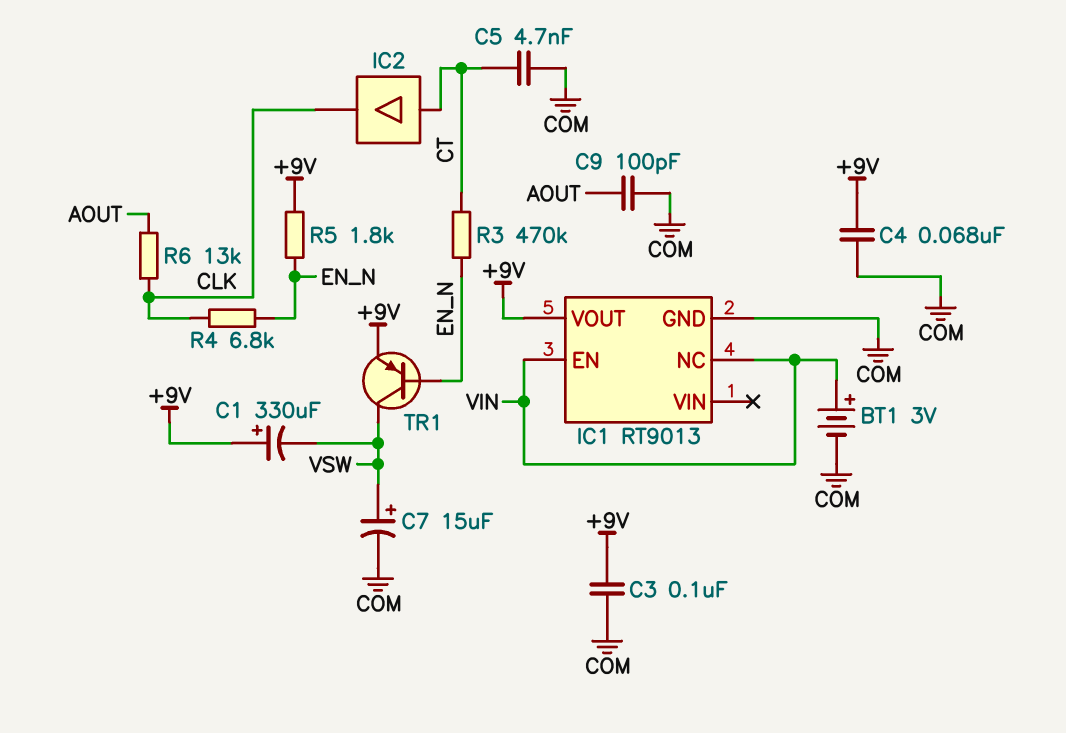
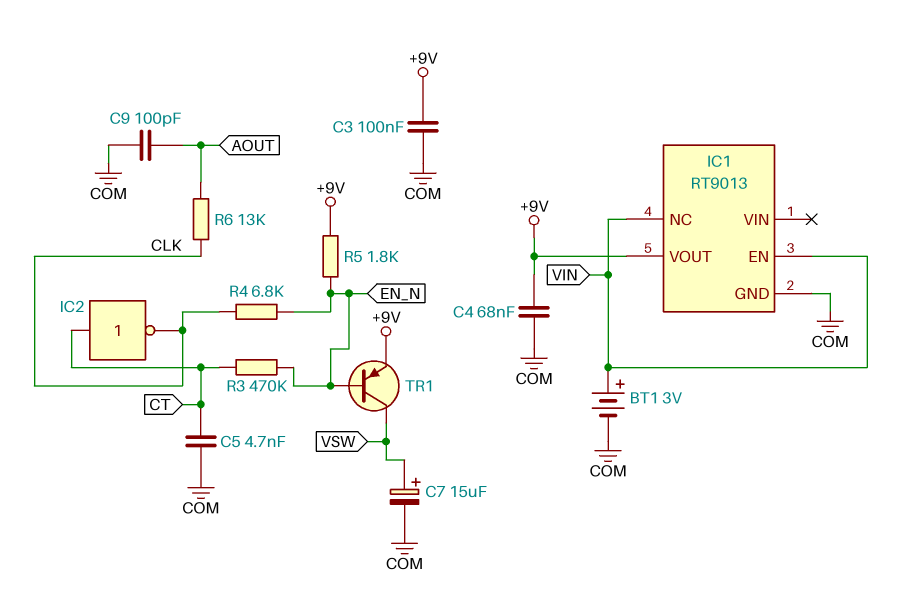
C1: 330uF (plus +9V, minus VSW) -> none
IC2: buffer (in CT, out CLK) -> NOT (in CT, out CLK)

